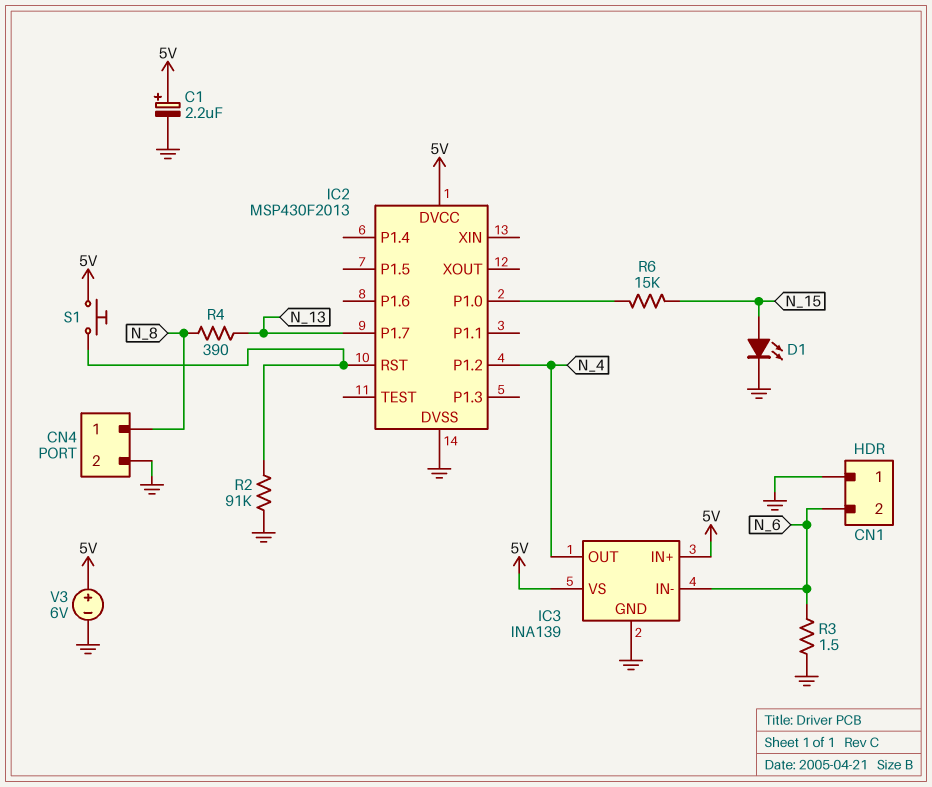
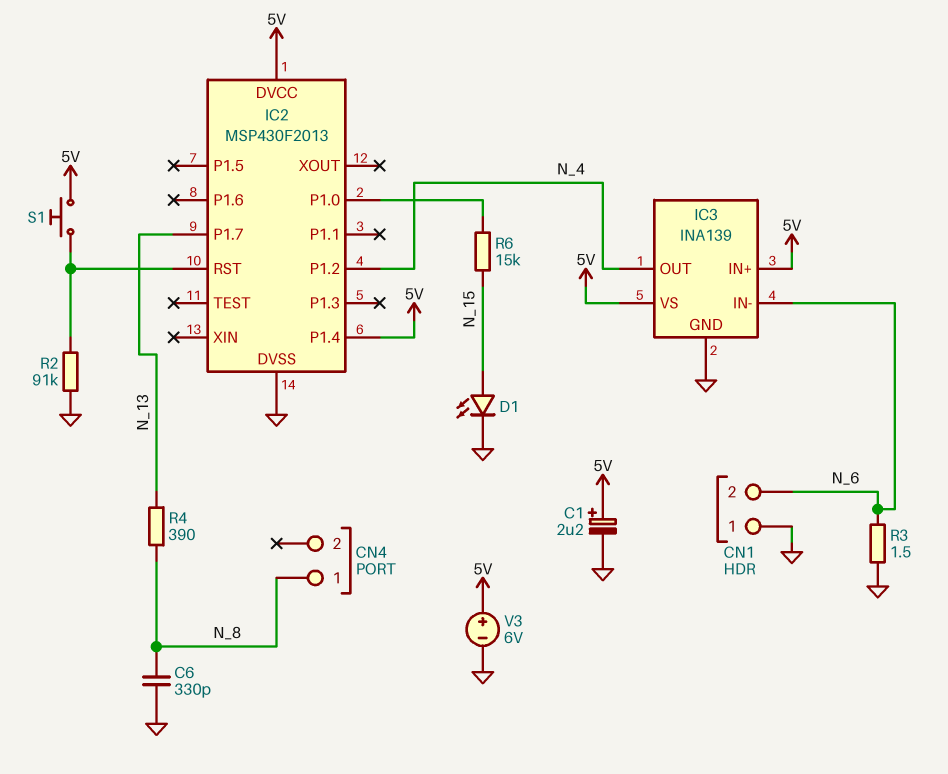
C6: none -> 330pF (GND, N_8)
CN4 pin 2: GND -> none
IC2 pin P1.4: none -> 5V

